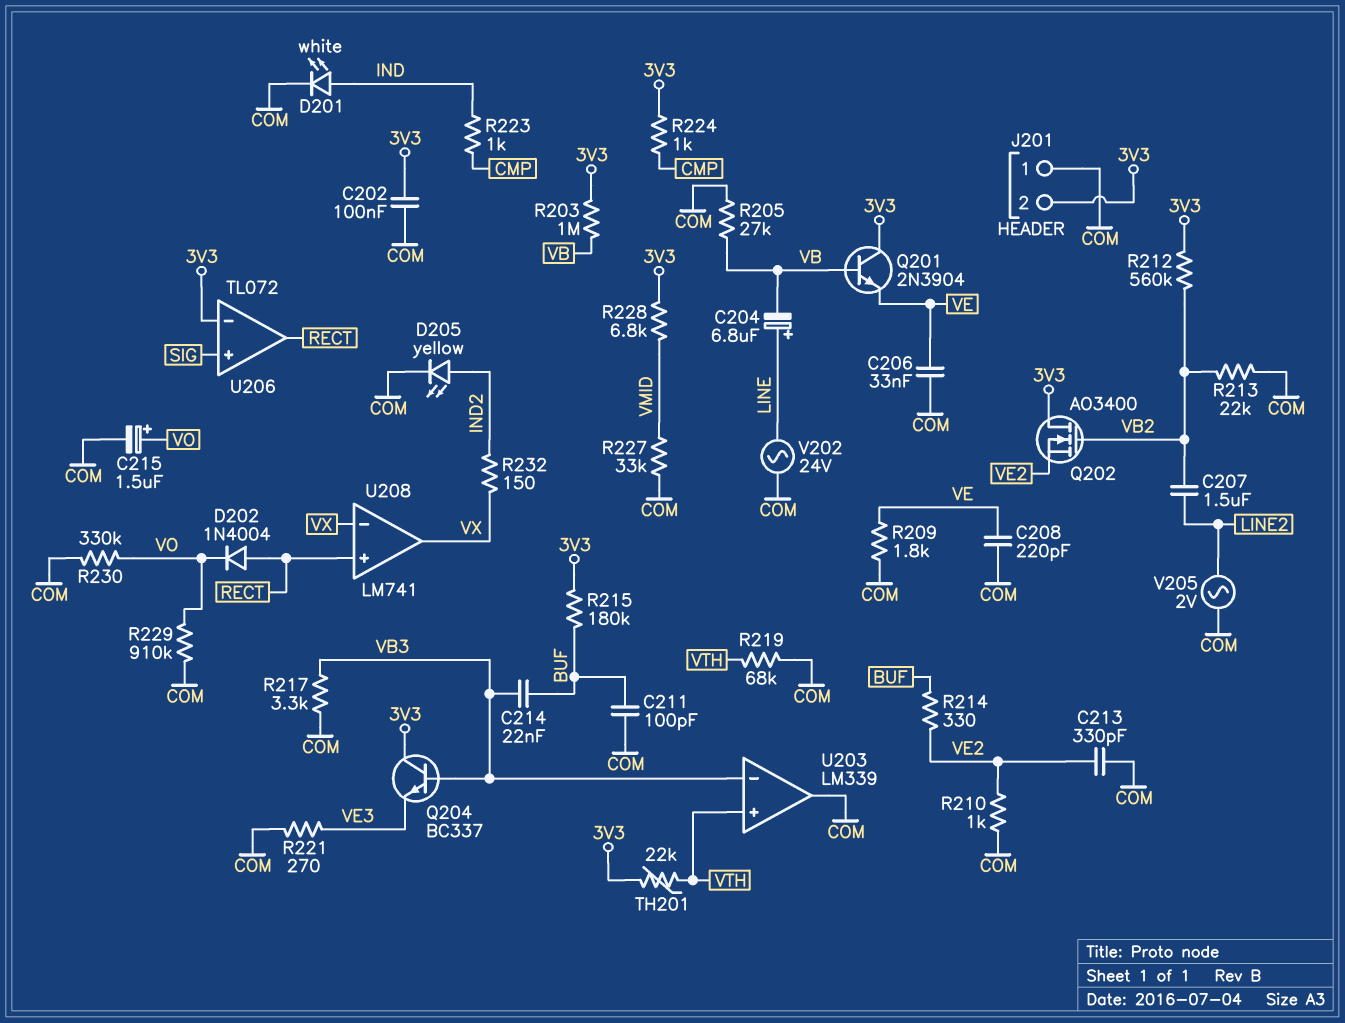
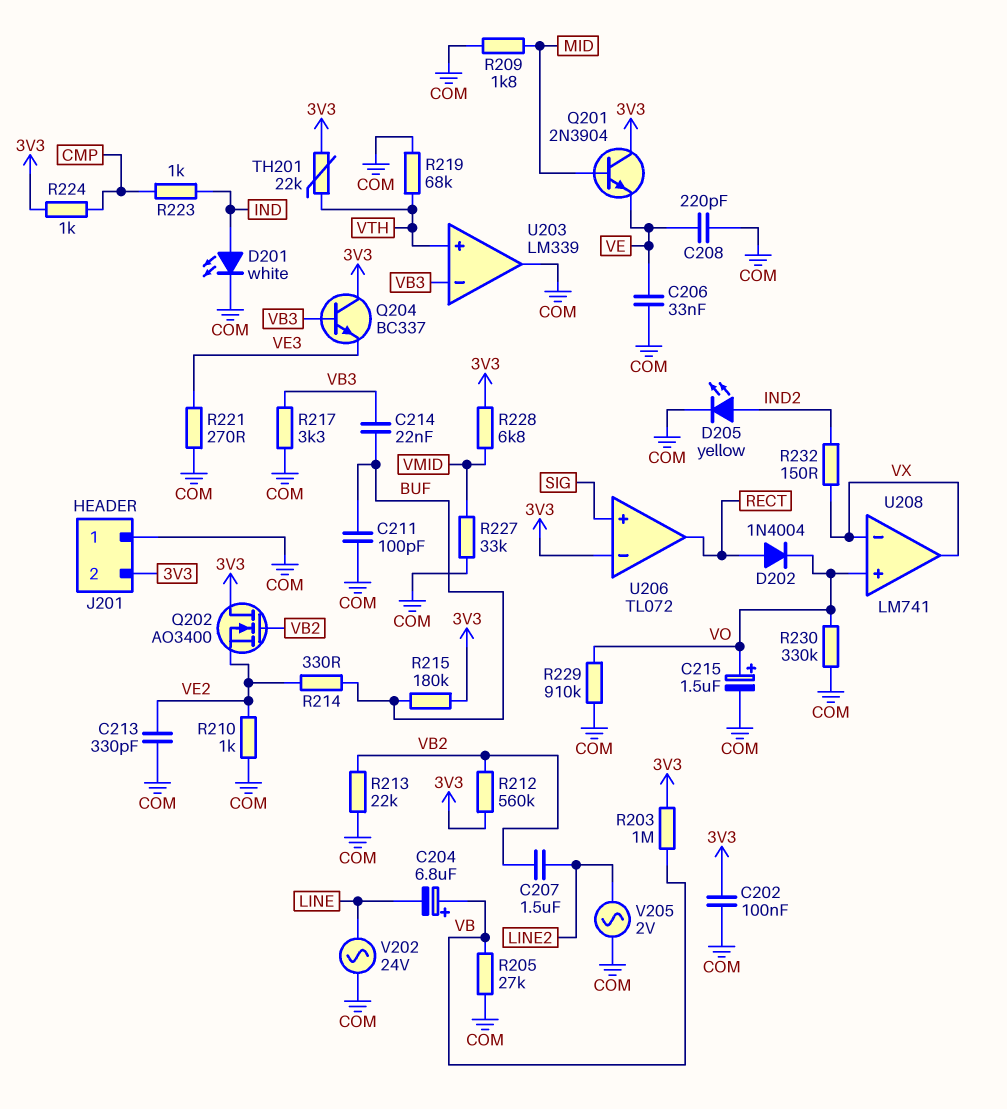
C204: 6.8uF (plus LINE, minus VB) -> 6.8uF (plus VB, minus LINE)
Q201: NPN 2N3904 (B VB, C 3V3, E VE) -> NPN 2N3904 (B MID, C 3V3, E VE)
R209: 1.8k (COM, VE) -> 1.8k (COM, MID)
U208 pin in+: RECT -> VO

